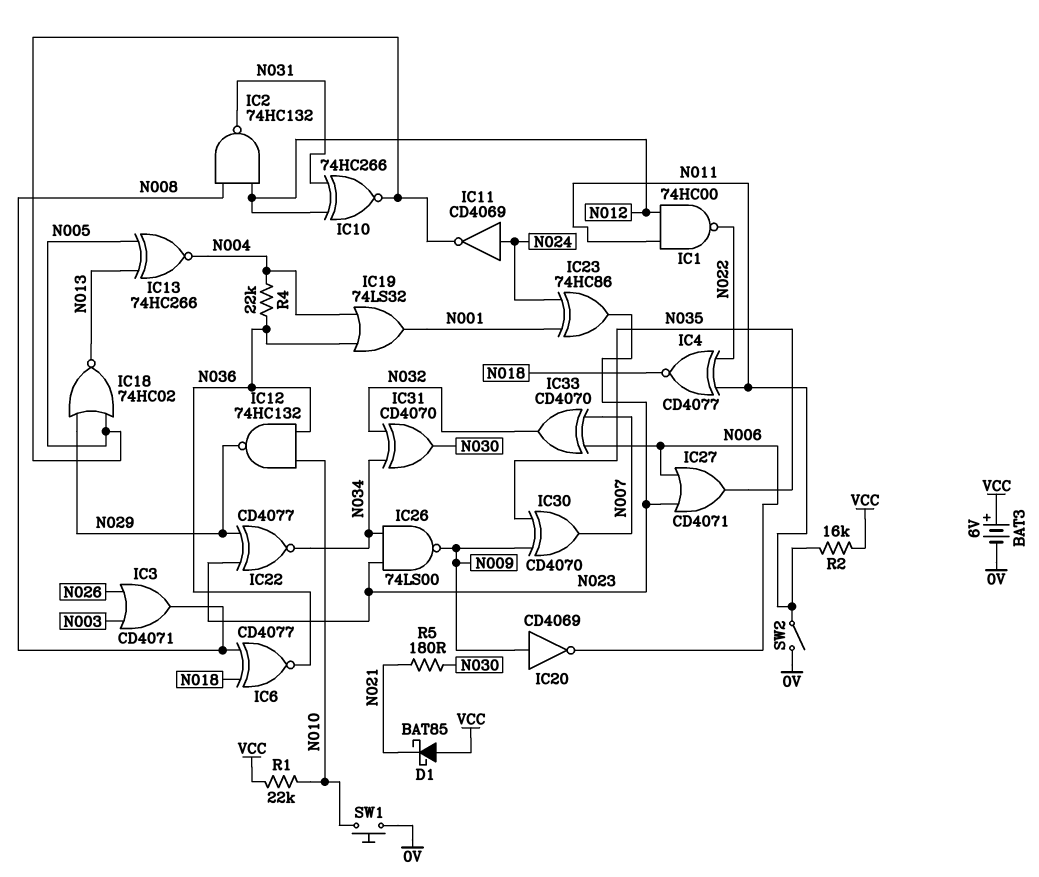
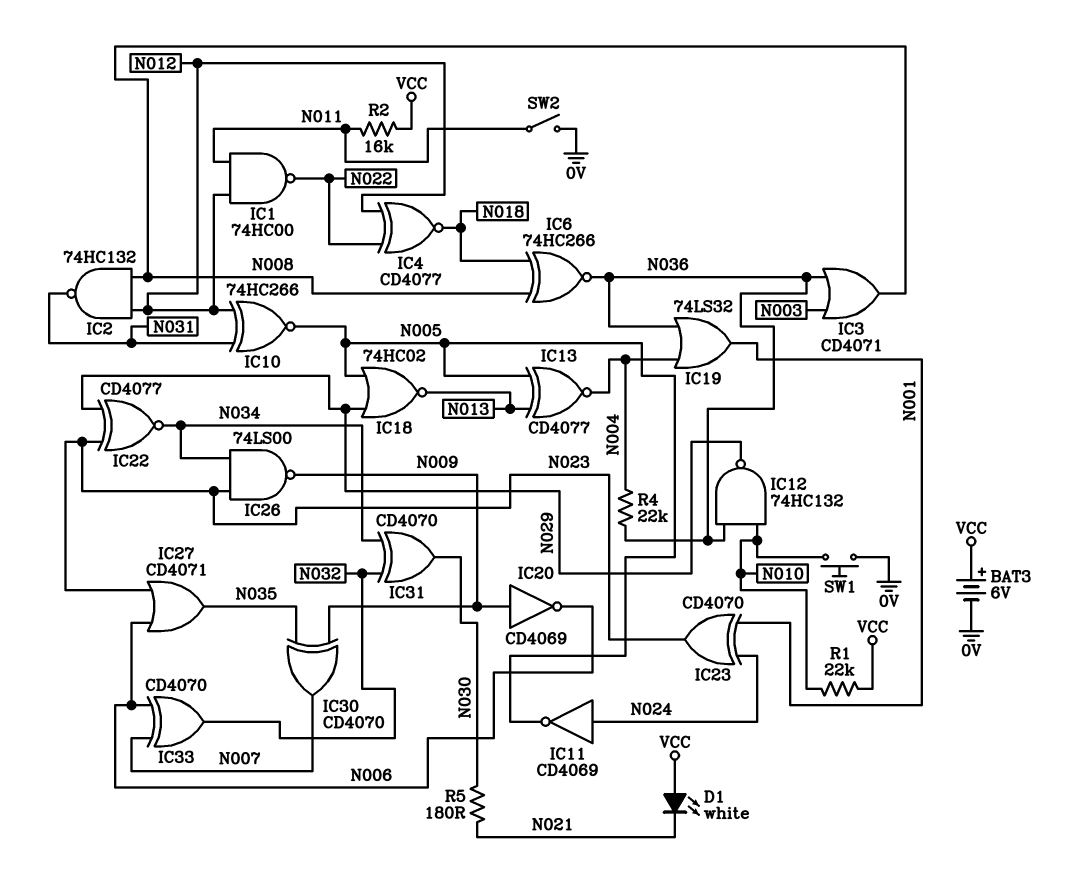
D1: schottky BAT85 (A VCC, K N021) -> LED white (A VCC, K N021)
IC3: OR CD4071 (in N003, in N026, out N008) -> OR CD4071 (in N003, in N036, out N008)
IC4: XNOR CD4077 (in N011, in N022, out N018) -> XNOR CD4077 (in N012, in N022, out N018)
IC6: XNOR CD4077 (in N008, in N018, out N036) -> XNOR 74HC266 (in N008, in N018, out N036)
IC13: XNOR 74HC266 (in N005, in N013, out N004) -> XNOR CD4077 (in N005, in N013, out N004)
IC23: XOR 74HC86 (in N001, in N024, out N023) -> XOR CD4070 (in N001, in N024, out N023)

